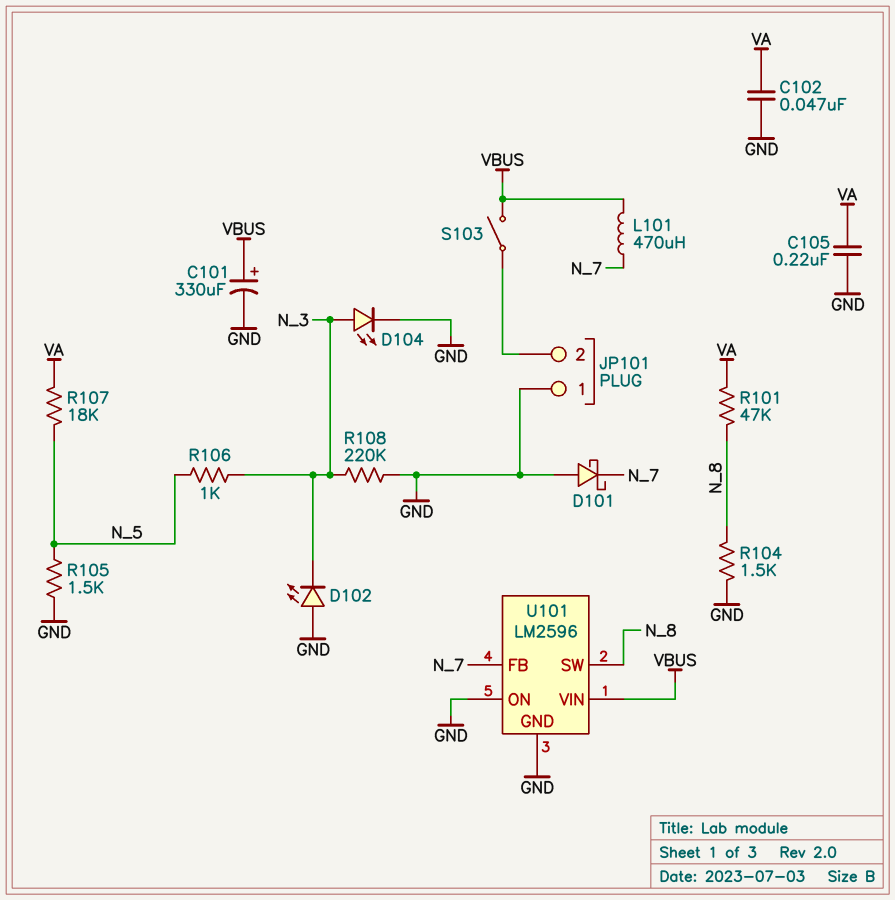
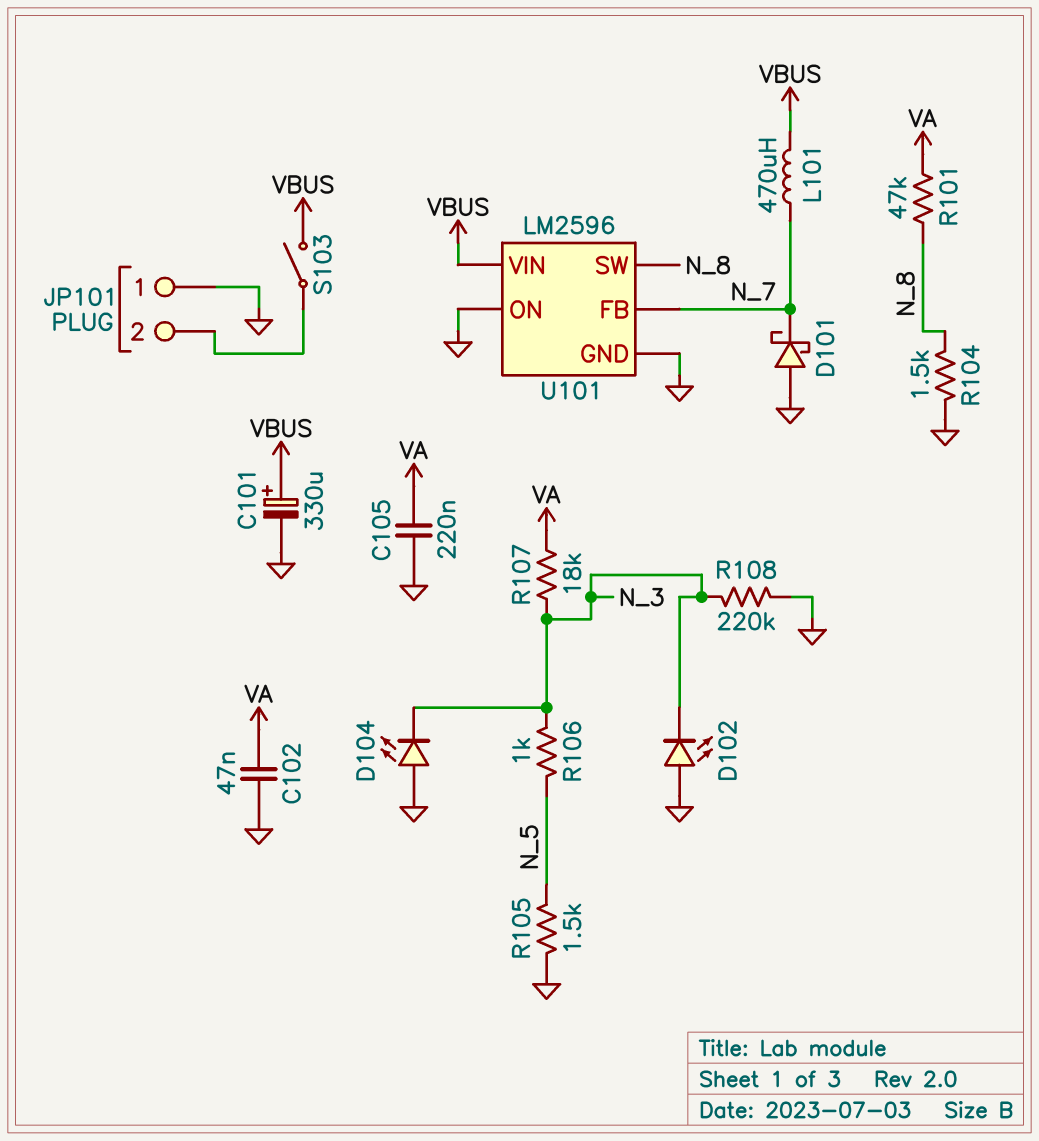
D104: LED (A N_3, K GND) -> LED (A GND, K N_3)
R107: 18k (N_5, VA) -> 18k (N_3, VA)

